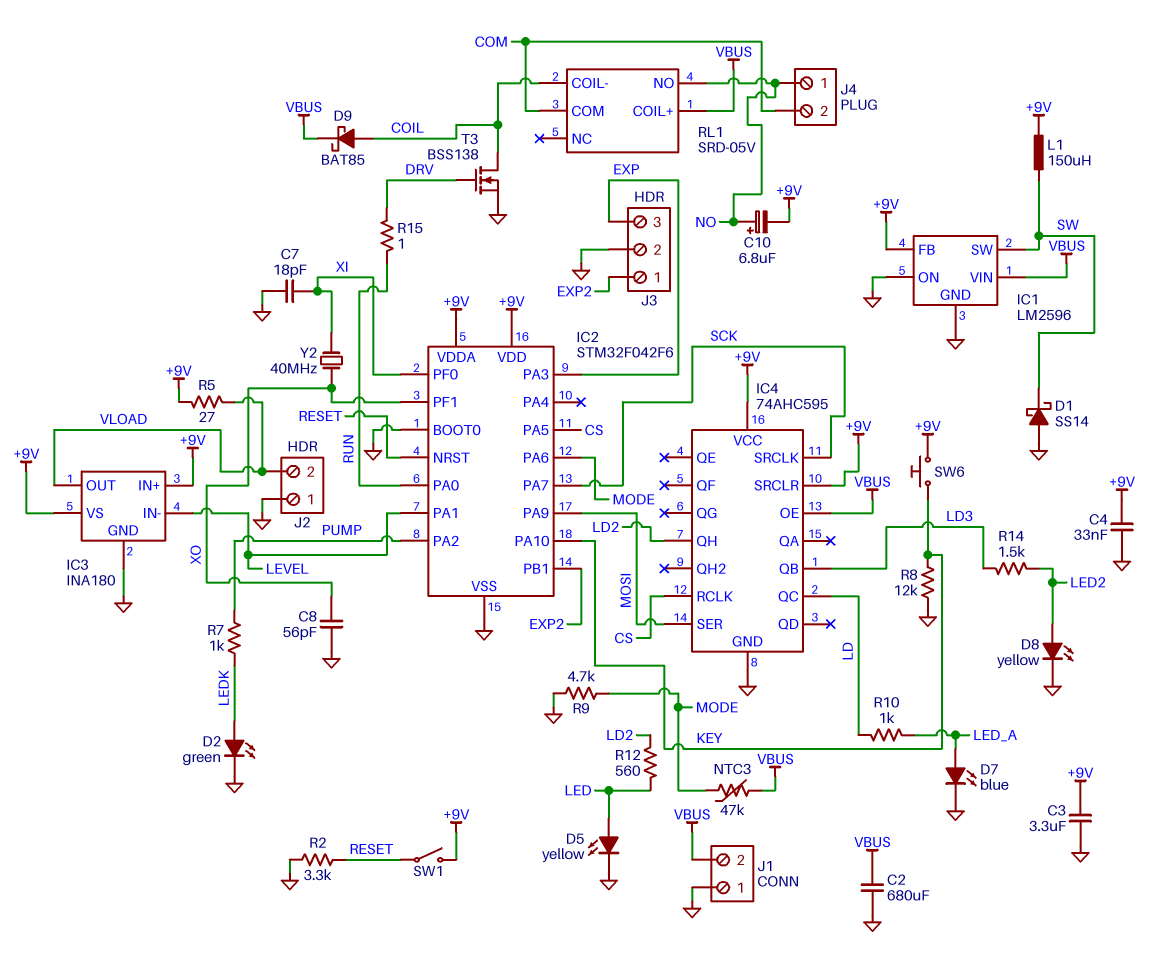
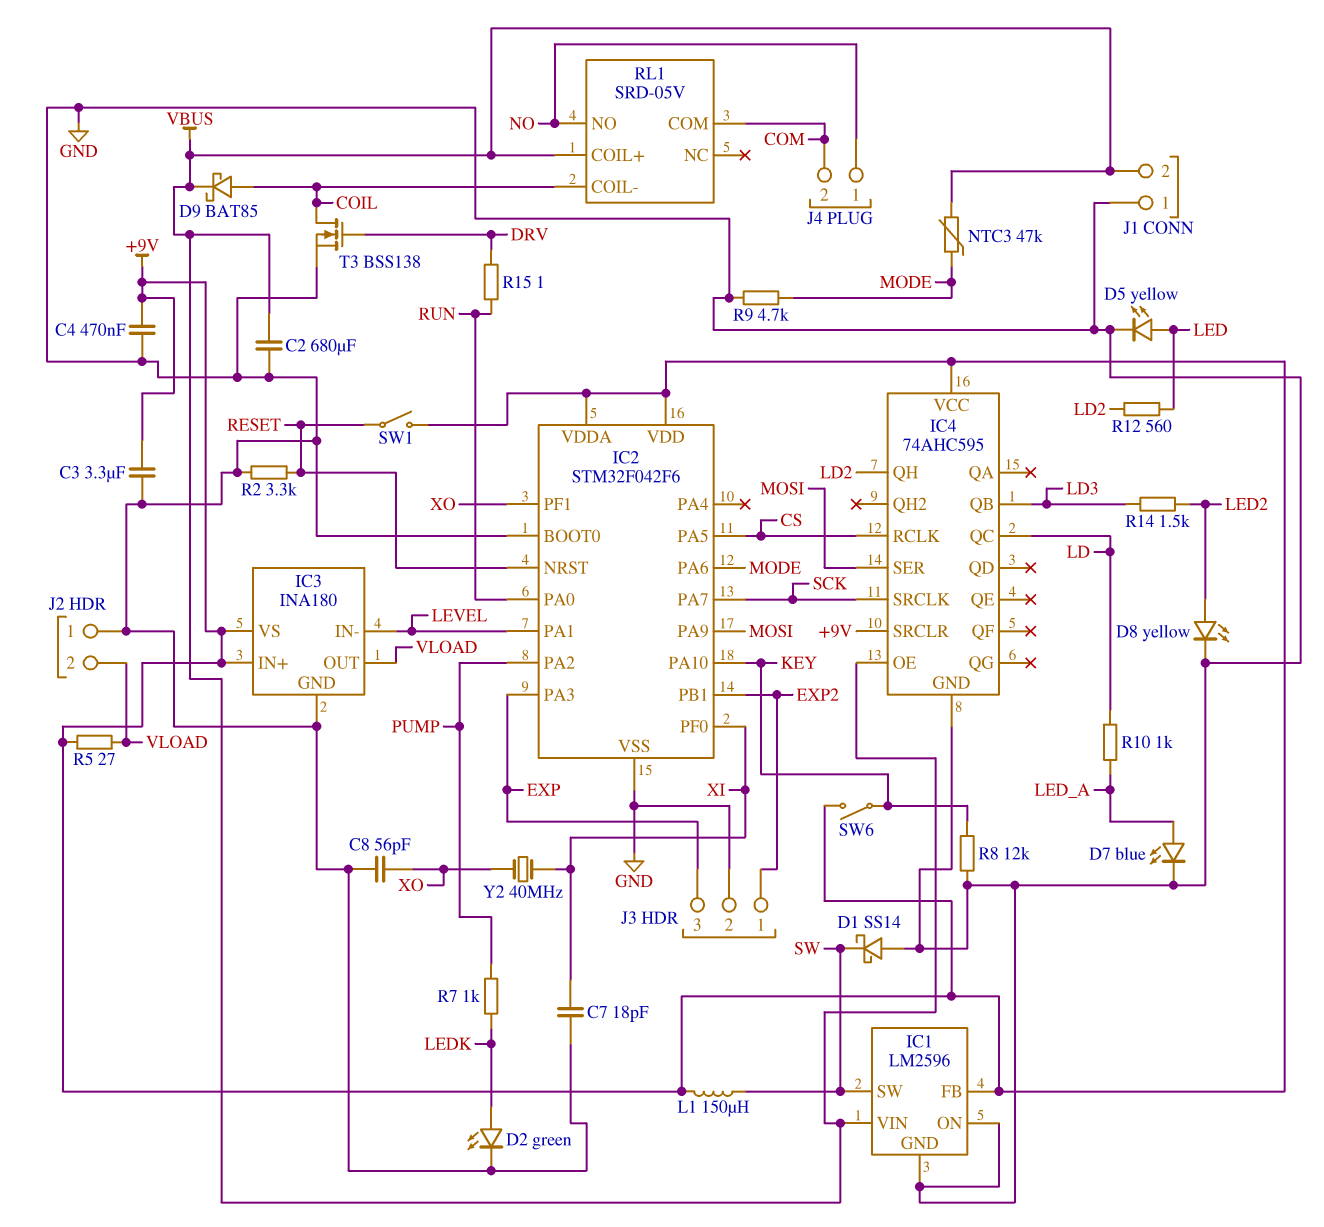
C4: 33nF (+9V, GND) -> 470nF (+9V, GND)
C10: 6.8uF (plus NO, minus +9V) -> none
SW6: button (+9V, KEY) -> switch (+9V, KEY)

